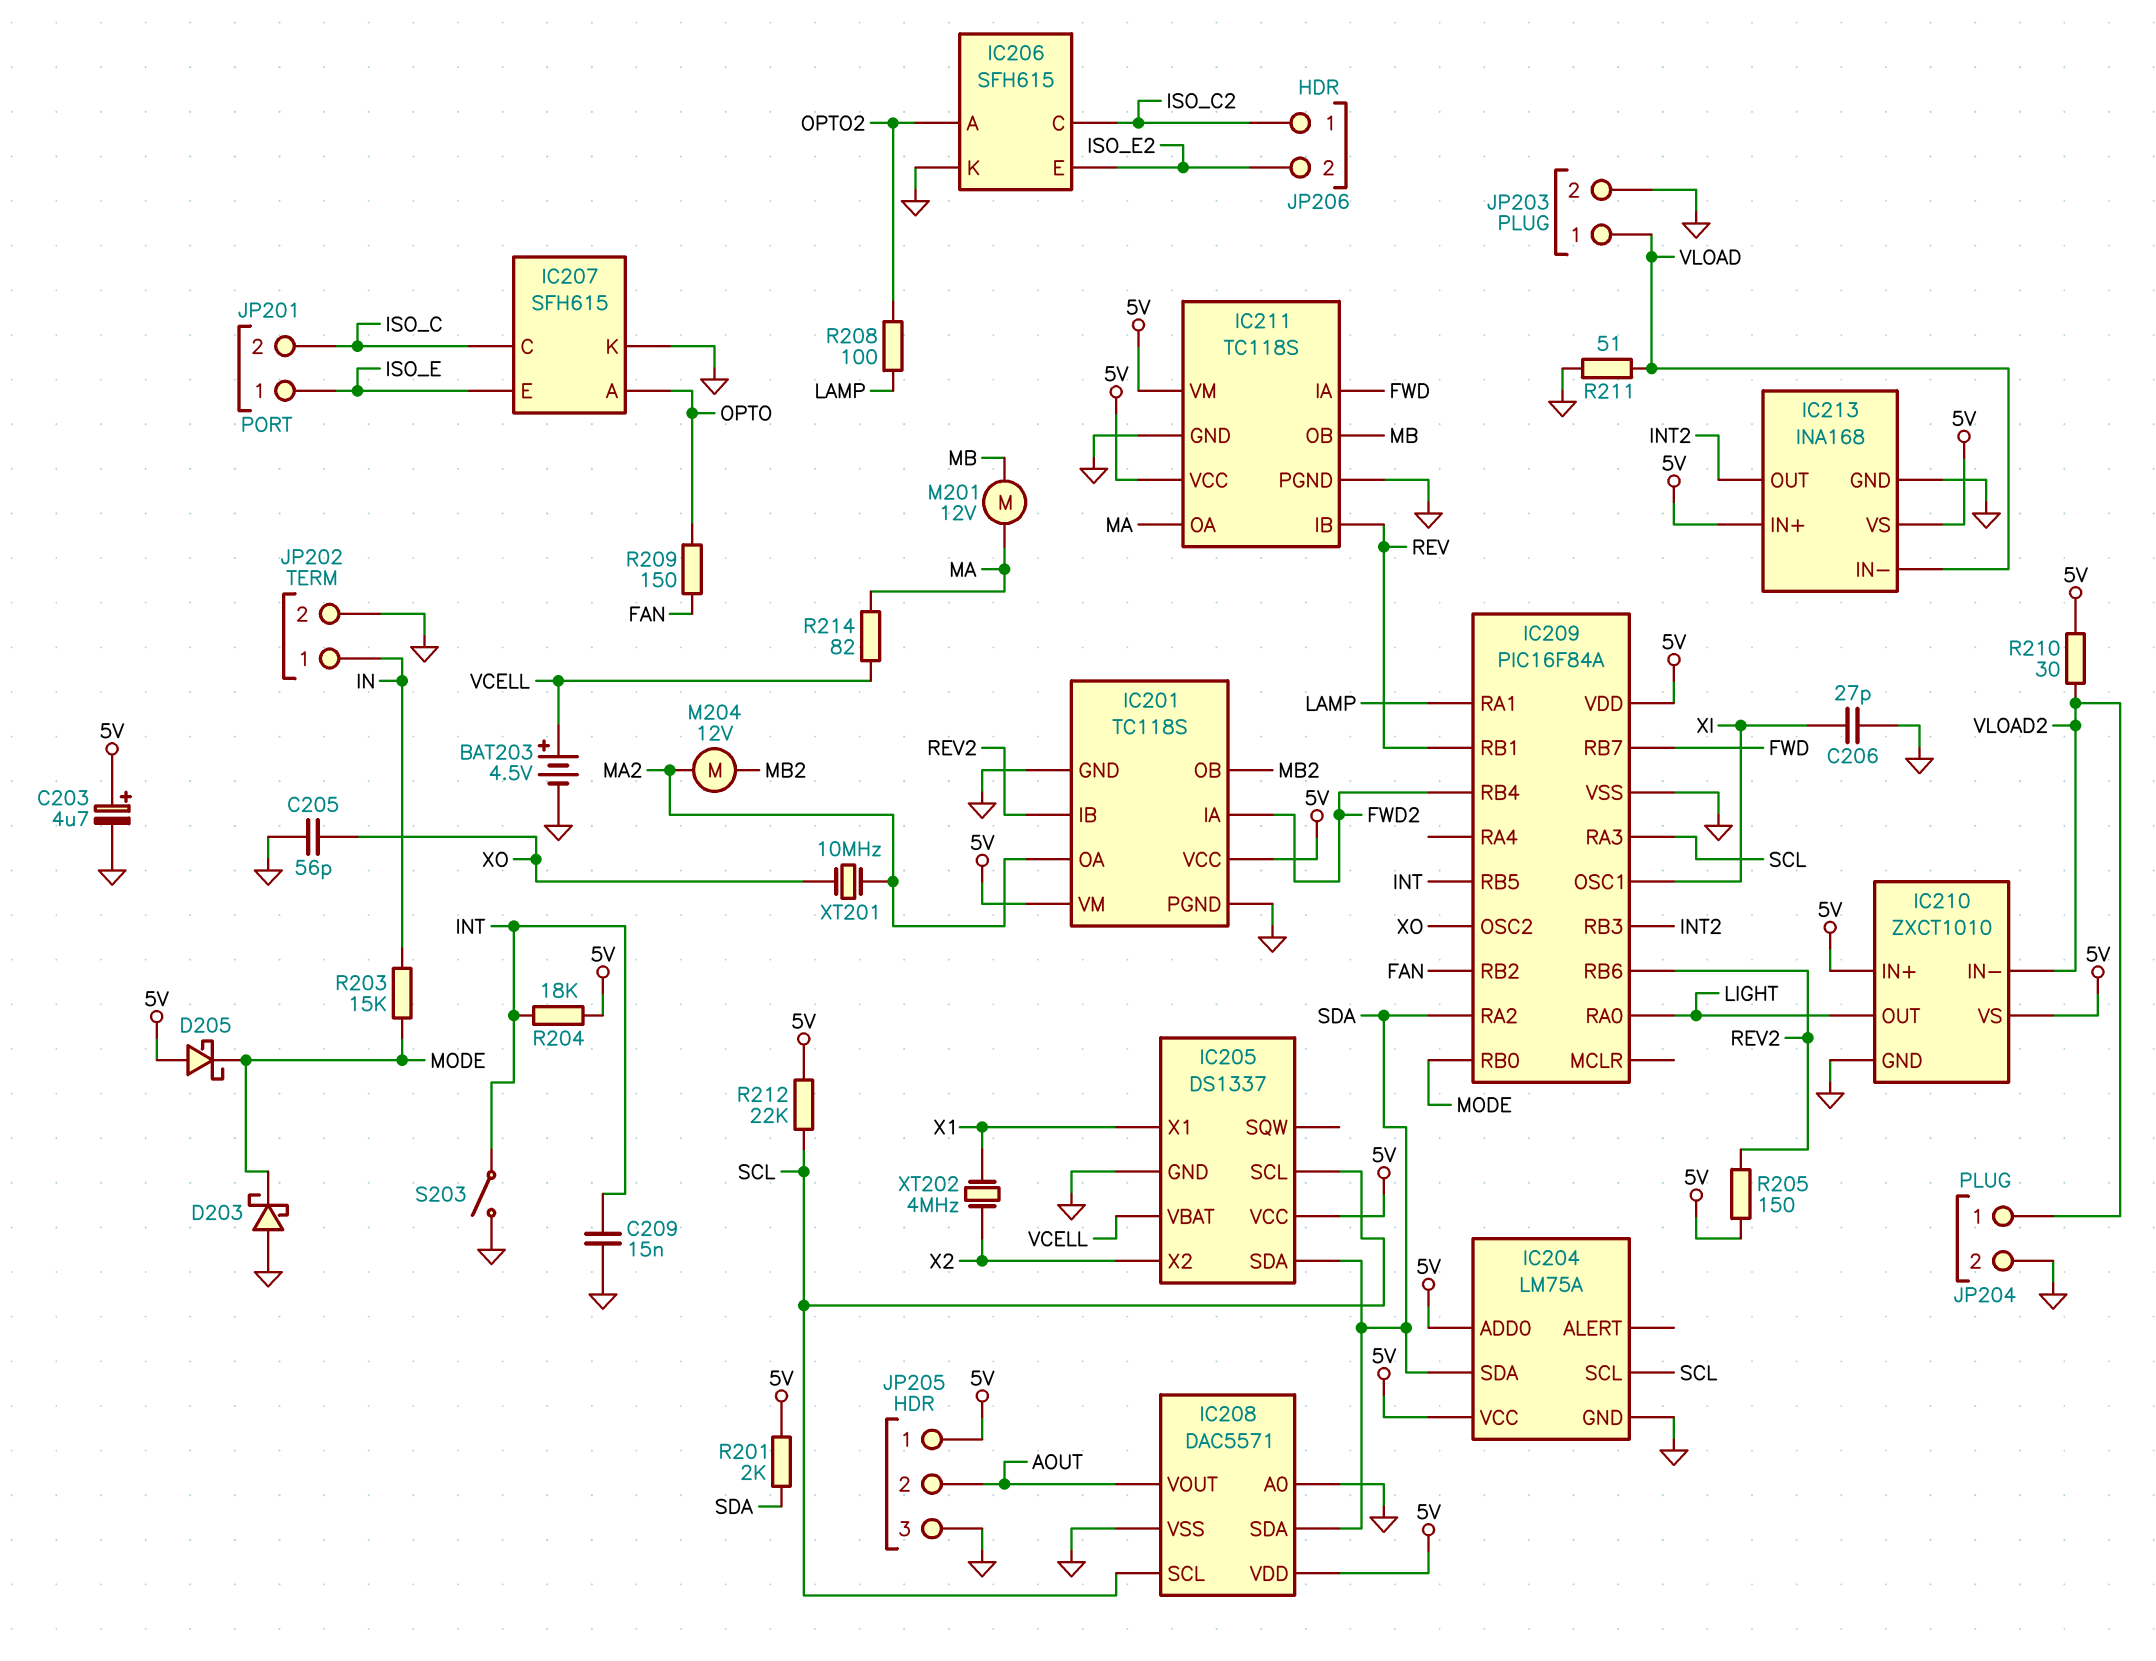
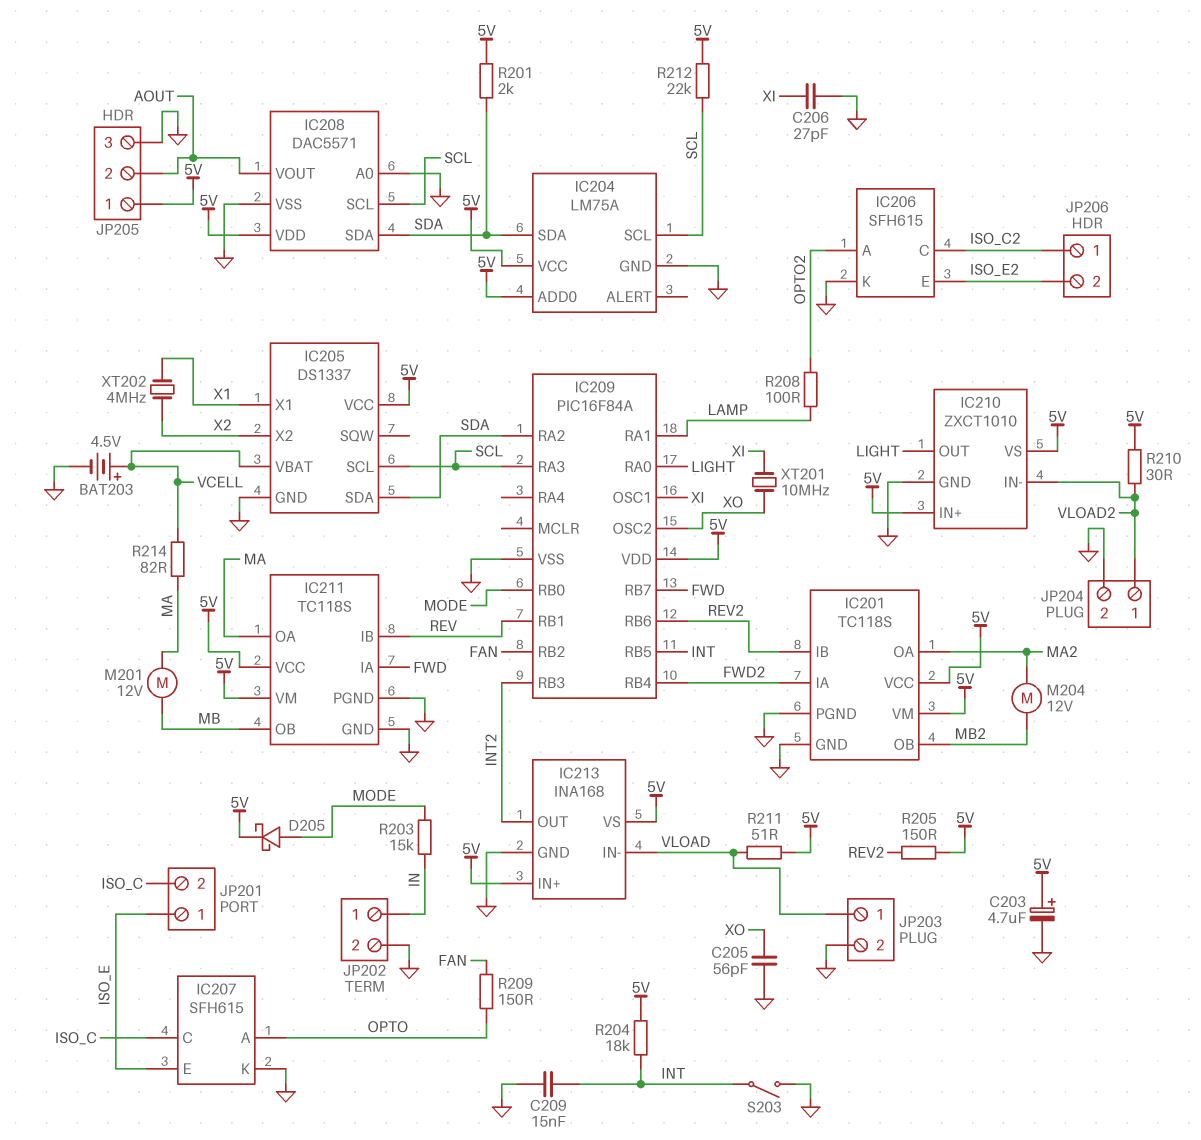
D203: schottky (A GND, K MODE) -> none
D205: schottky (A 5V, K MODE) -> schottky (A MODE, K 5V)
R211: 51 (GND, VLOAD) -> 51 (5V, VLOAD)
XT201: 10MHz (MA2, XO) -> 10MHz (XI, XO)

